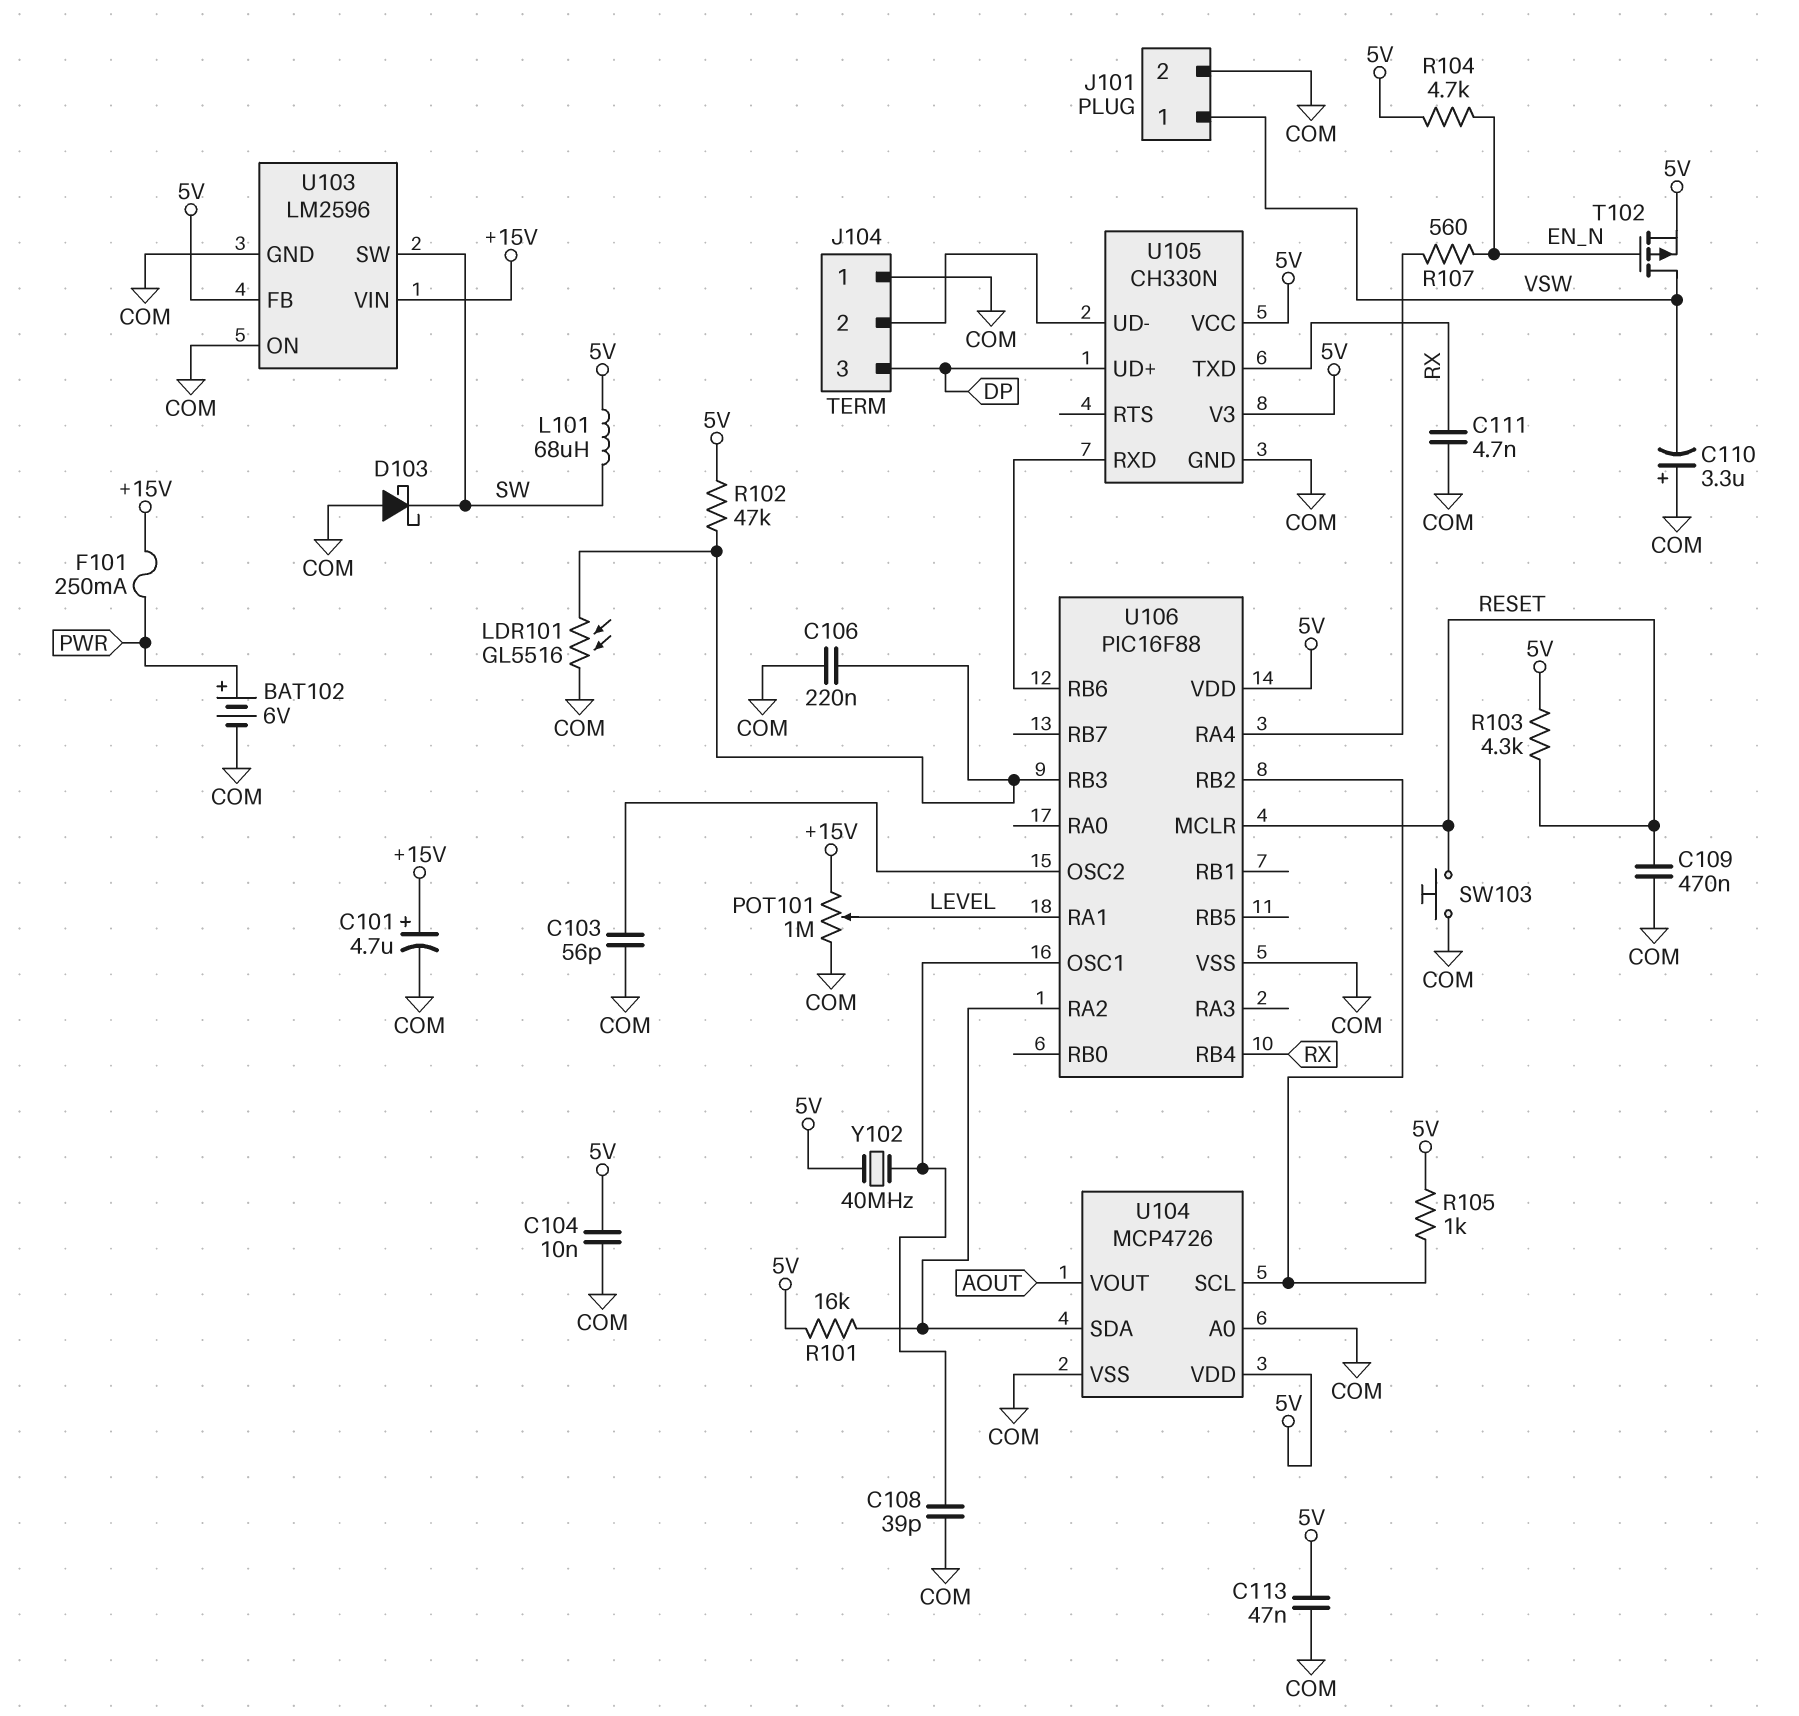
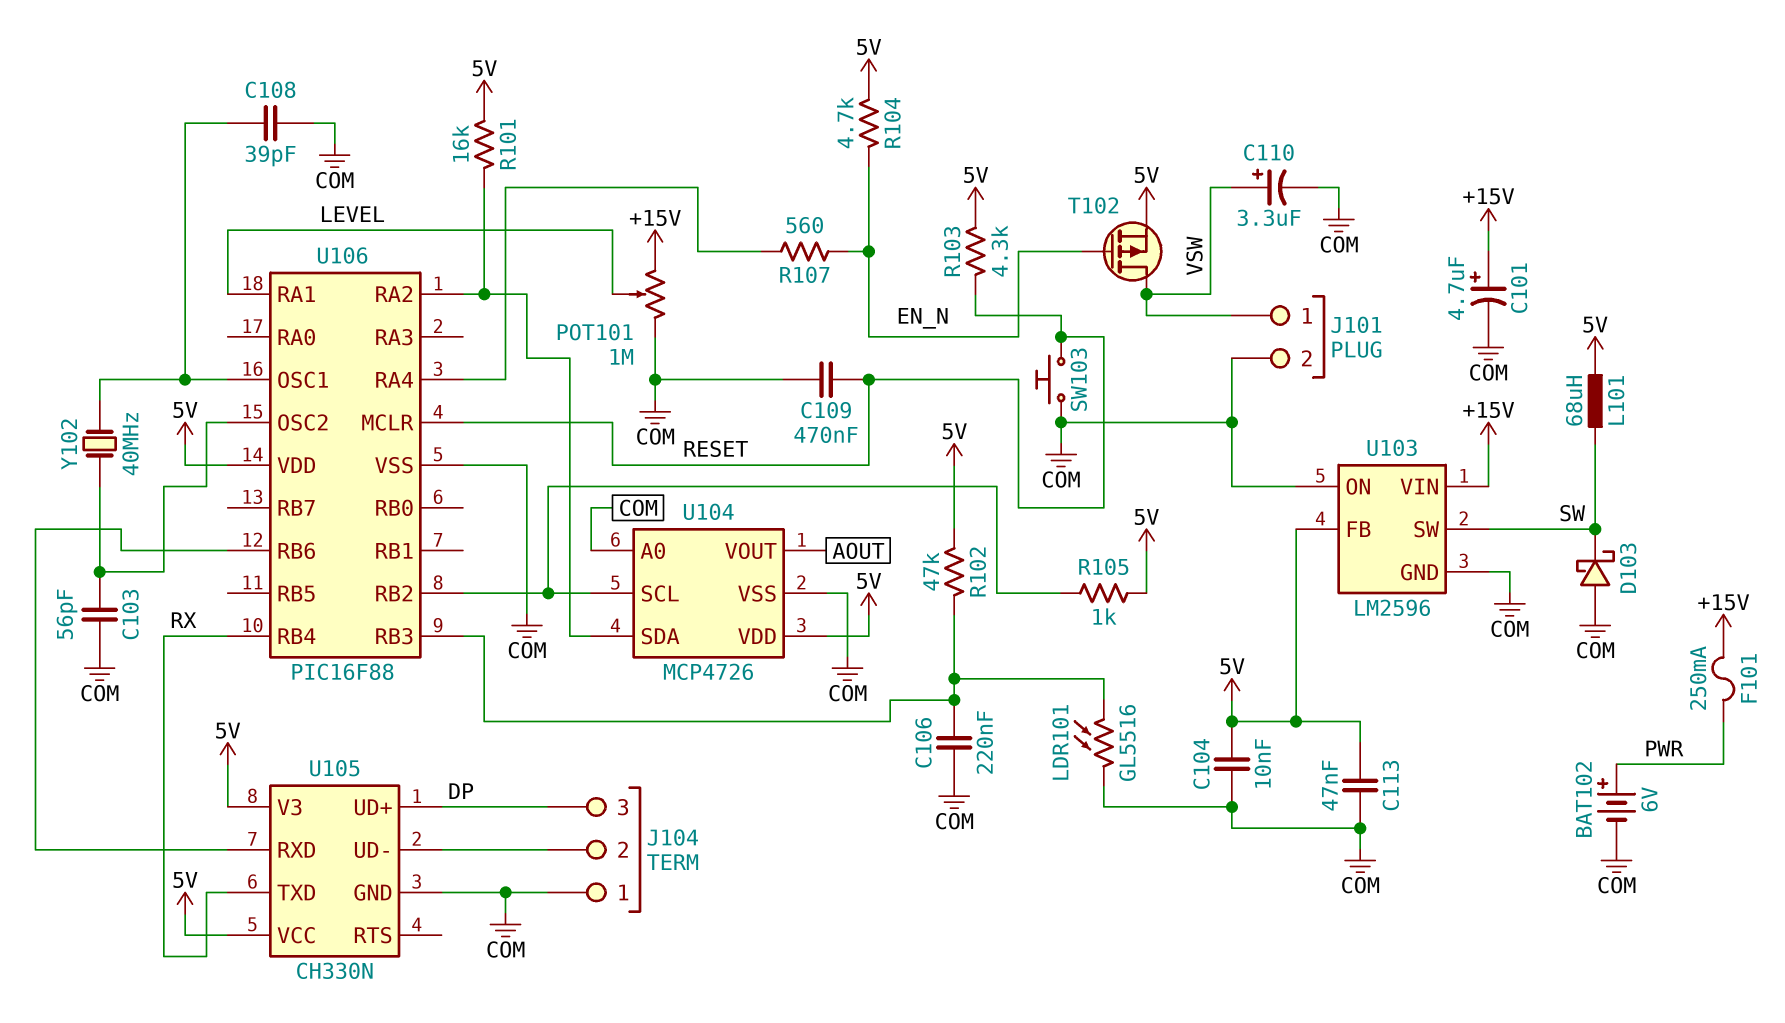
C110: 3.3uF (plus COM, minus VSW) -> 3.3uF (plus VSW, minus COM)
C111: 4.7nF (COM, RX) -> none
Y102: 40MHz (5V, U106/OSC1) -> 40MHz (U106/OSC1, U106/OSC2)

